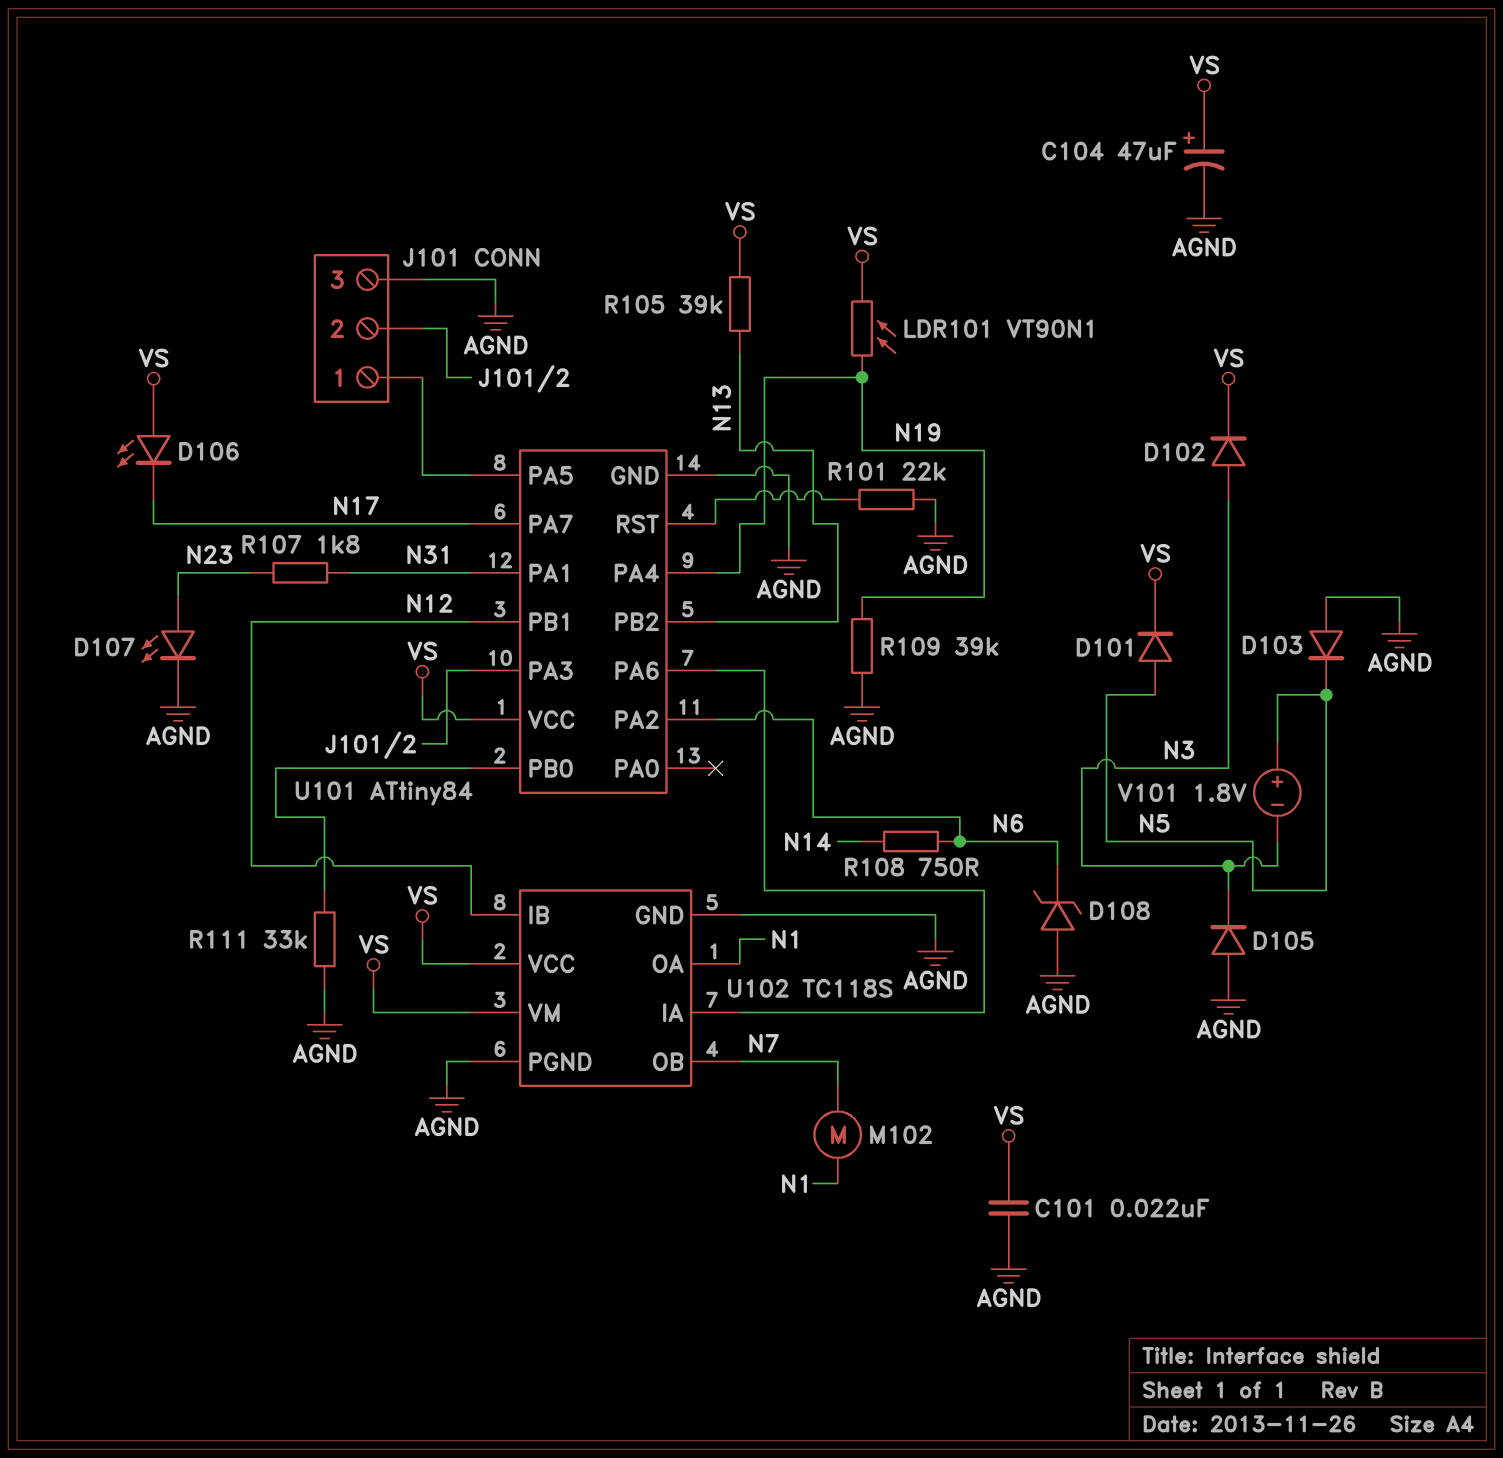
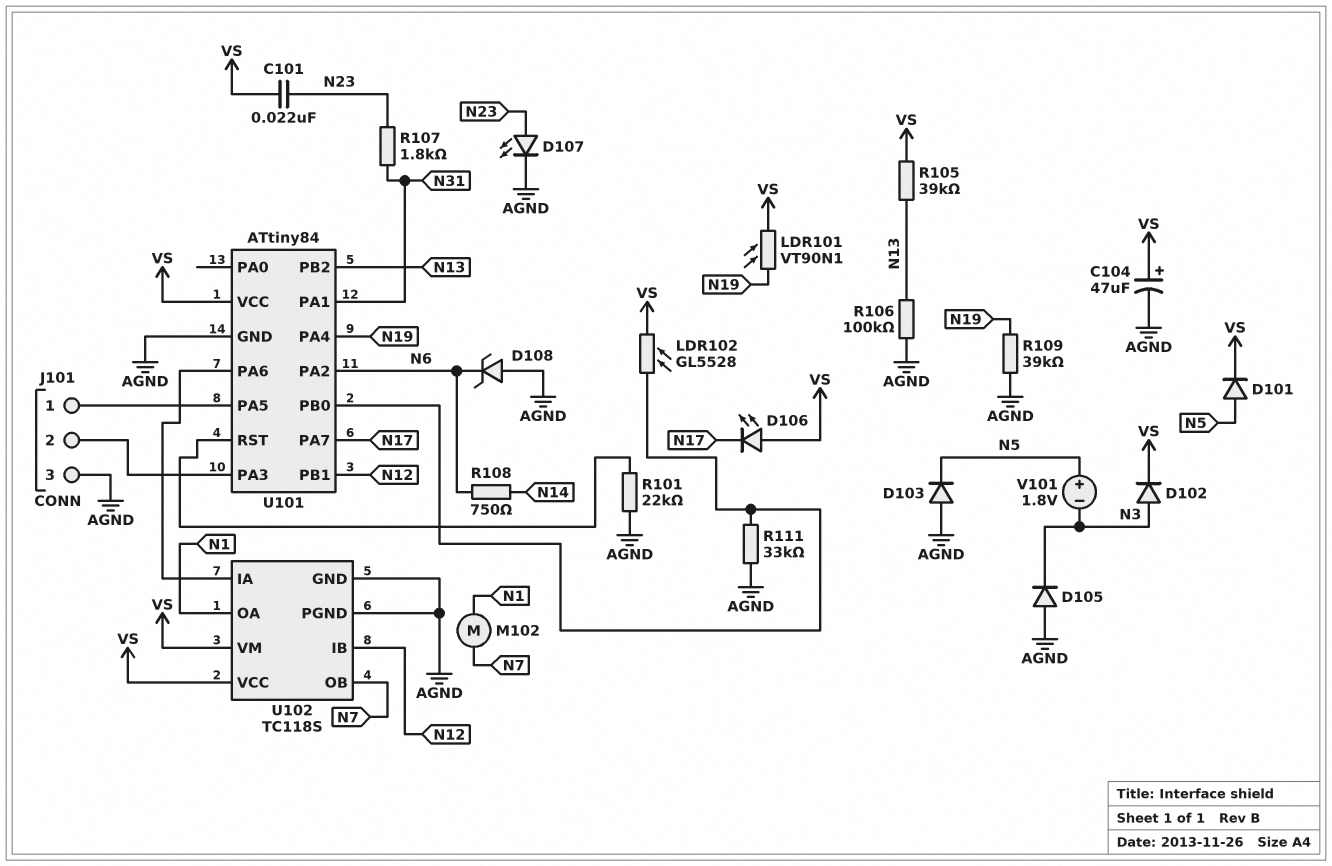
C101: 22nF (AGND, VS) -> 22nF (N23, VS)
LDR102: none -> GL5528 (U101/PB0, VS)
R106: none -> 100k (AGND, N13)

